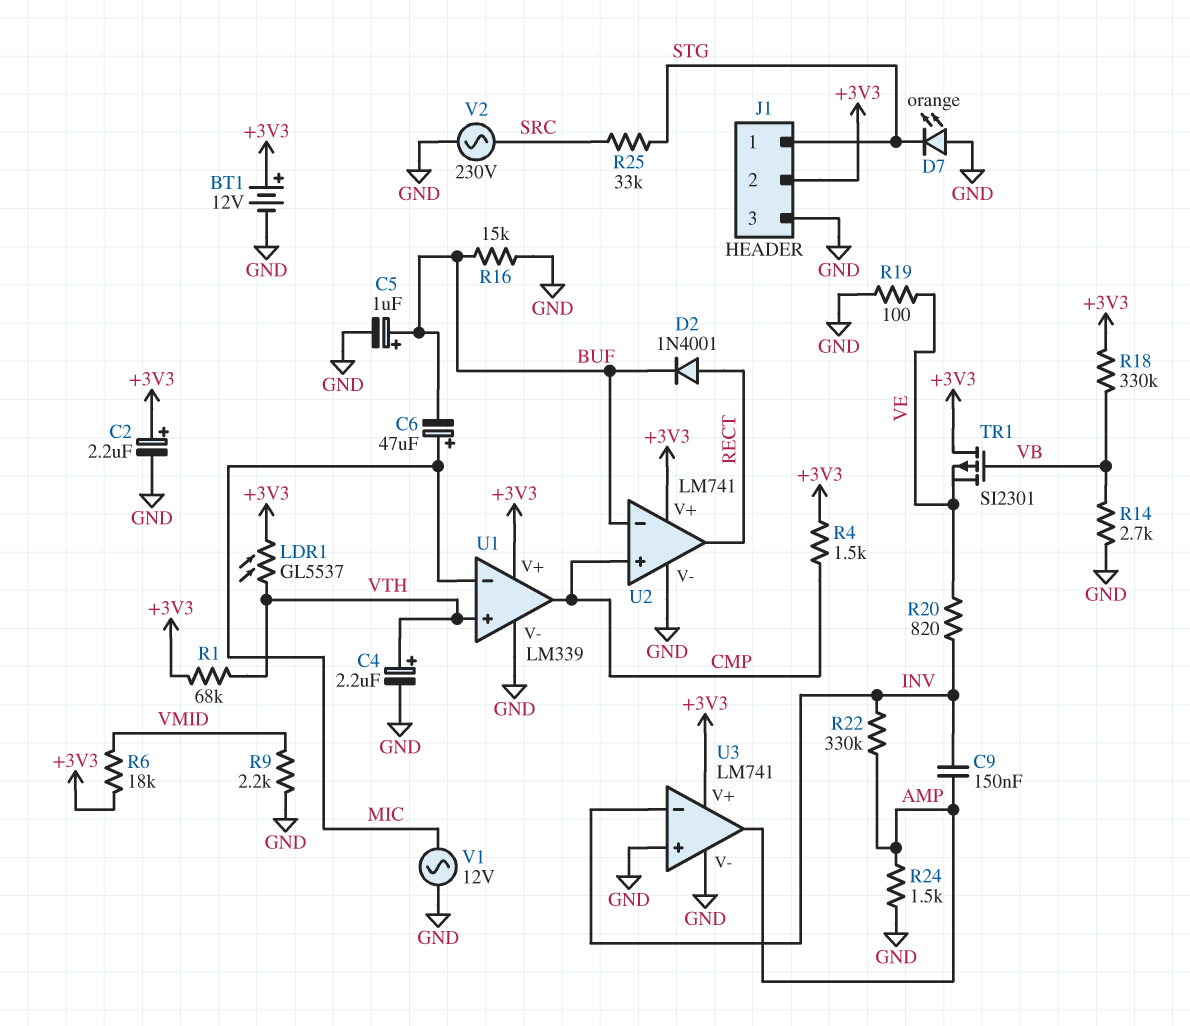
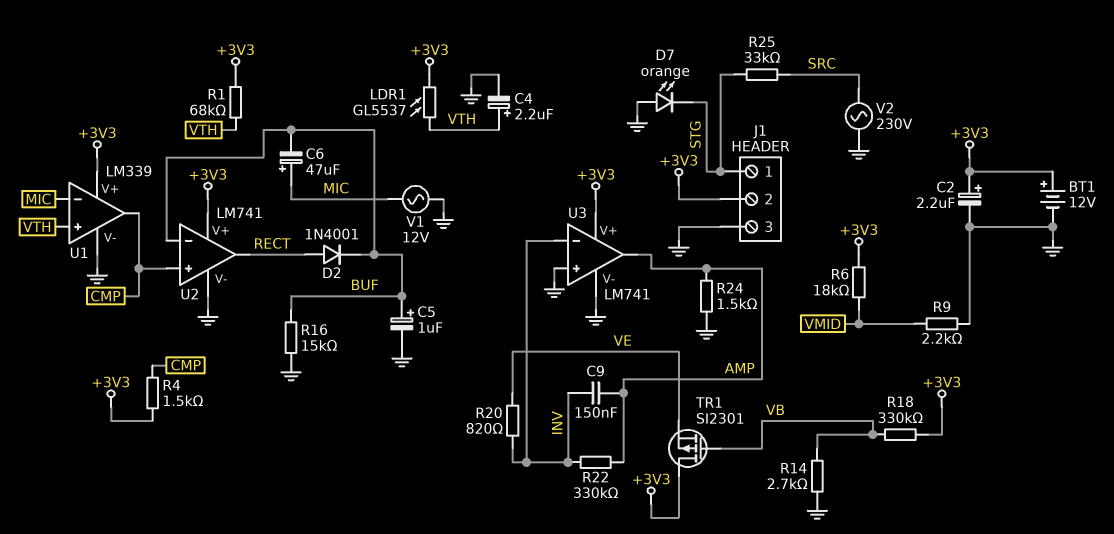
R19: 100 (GND, VE) -> none

